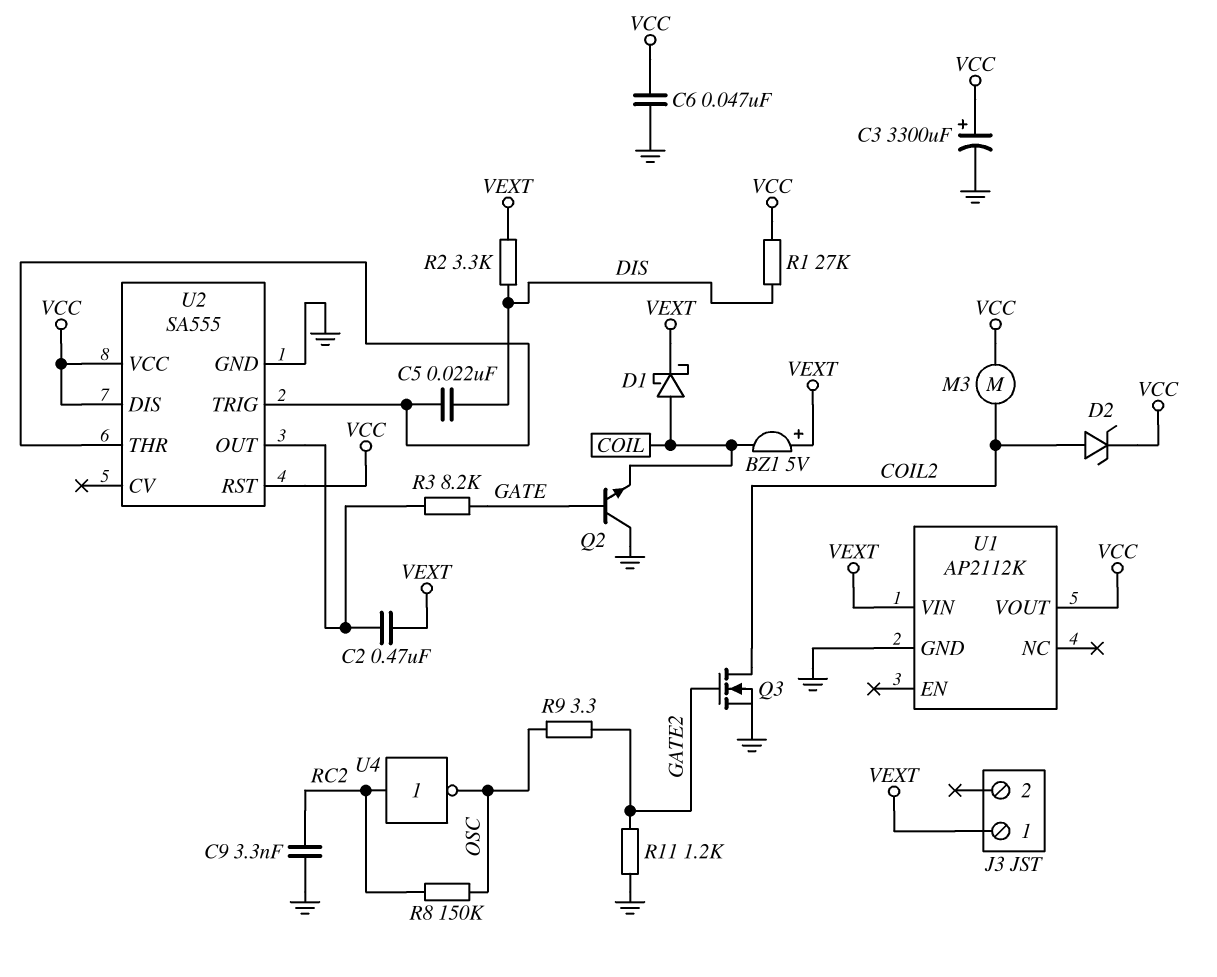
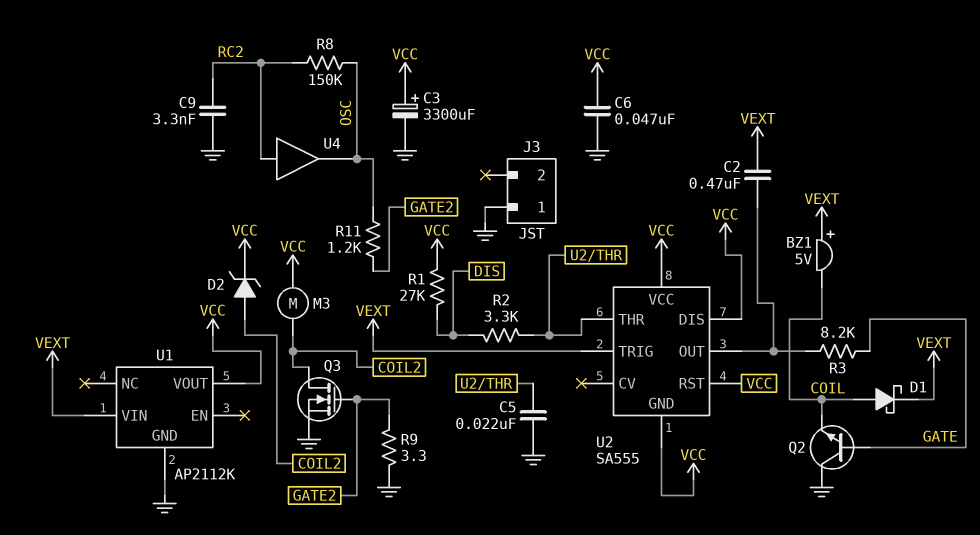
C5: 22nF (DIS, U2/THR) -> 22nF (GND, U2/THR)
J3 pin 1: VEXT -> GND
R2: 3.3k (DIS, VEXT) -> 3.3k (DIS, U2/THR)
R9: 3.3 (GATE2, OSC) -> 3.3 (GATE2, GND)
R11: 1.2k (GATE2, GND) -> 1.2k (GATE2, OSC)
U2 pin GND: GND -> VCC
U2 pin TRIG: U2/THR -> VEXT
U4: NOT (in RC2, out OSC) -> buffer (in RC2, out OSC)

